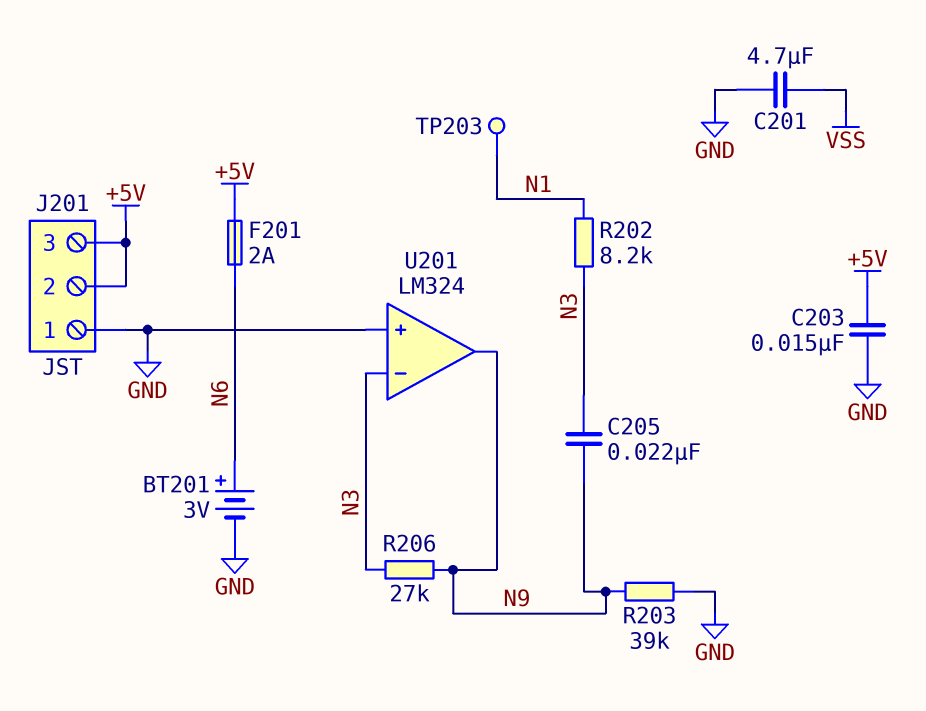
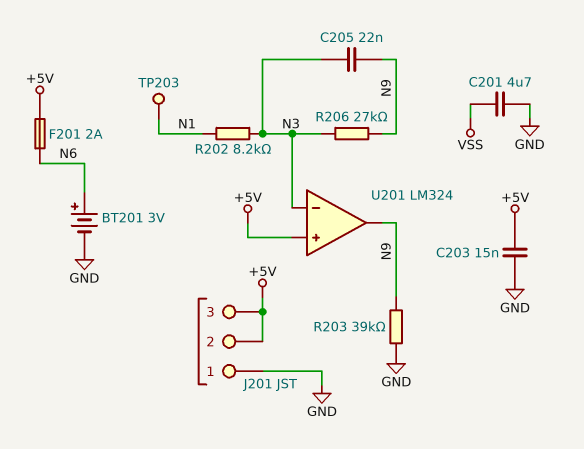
U201 pin in+: GND -> +5V

